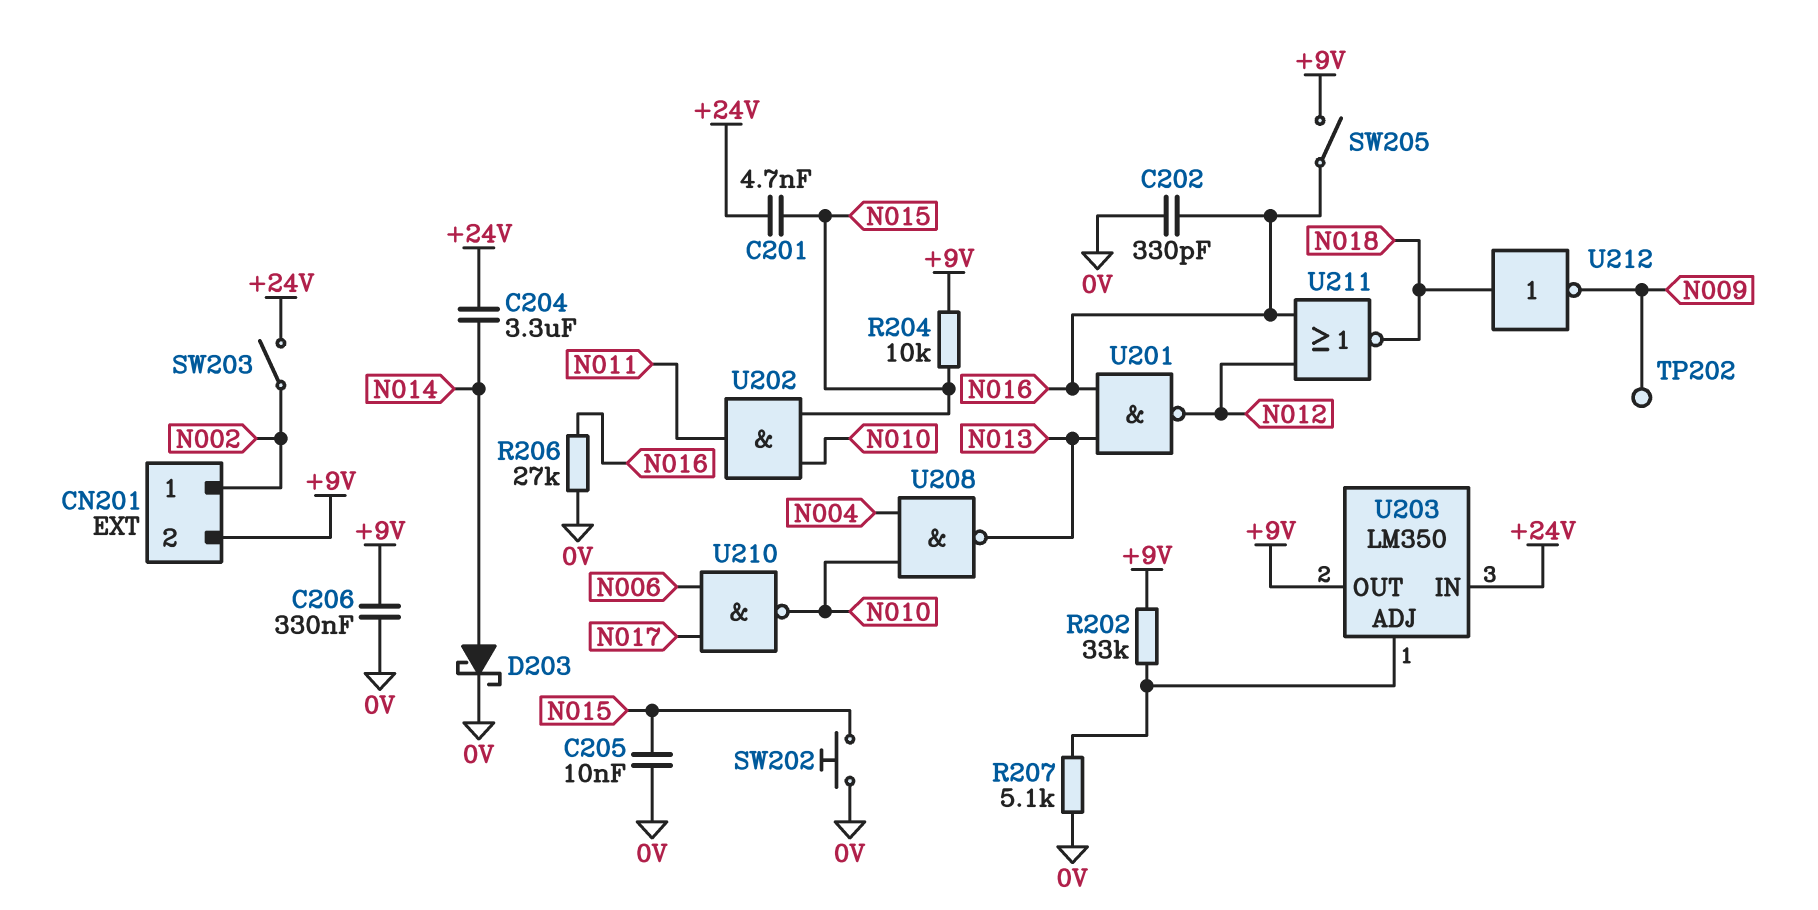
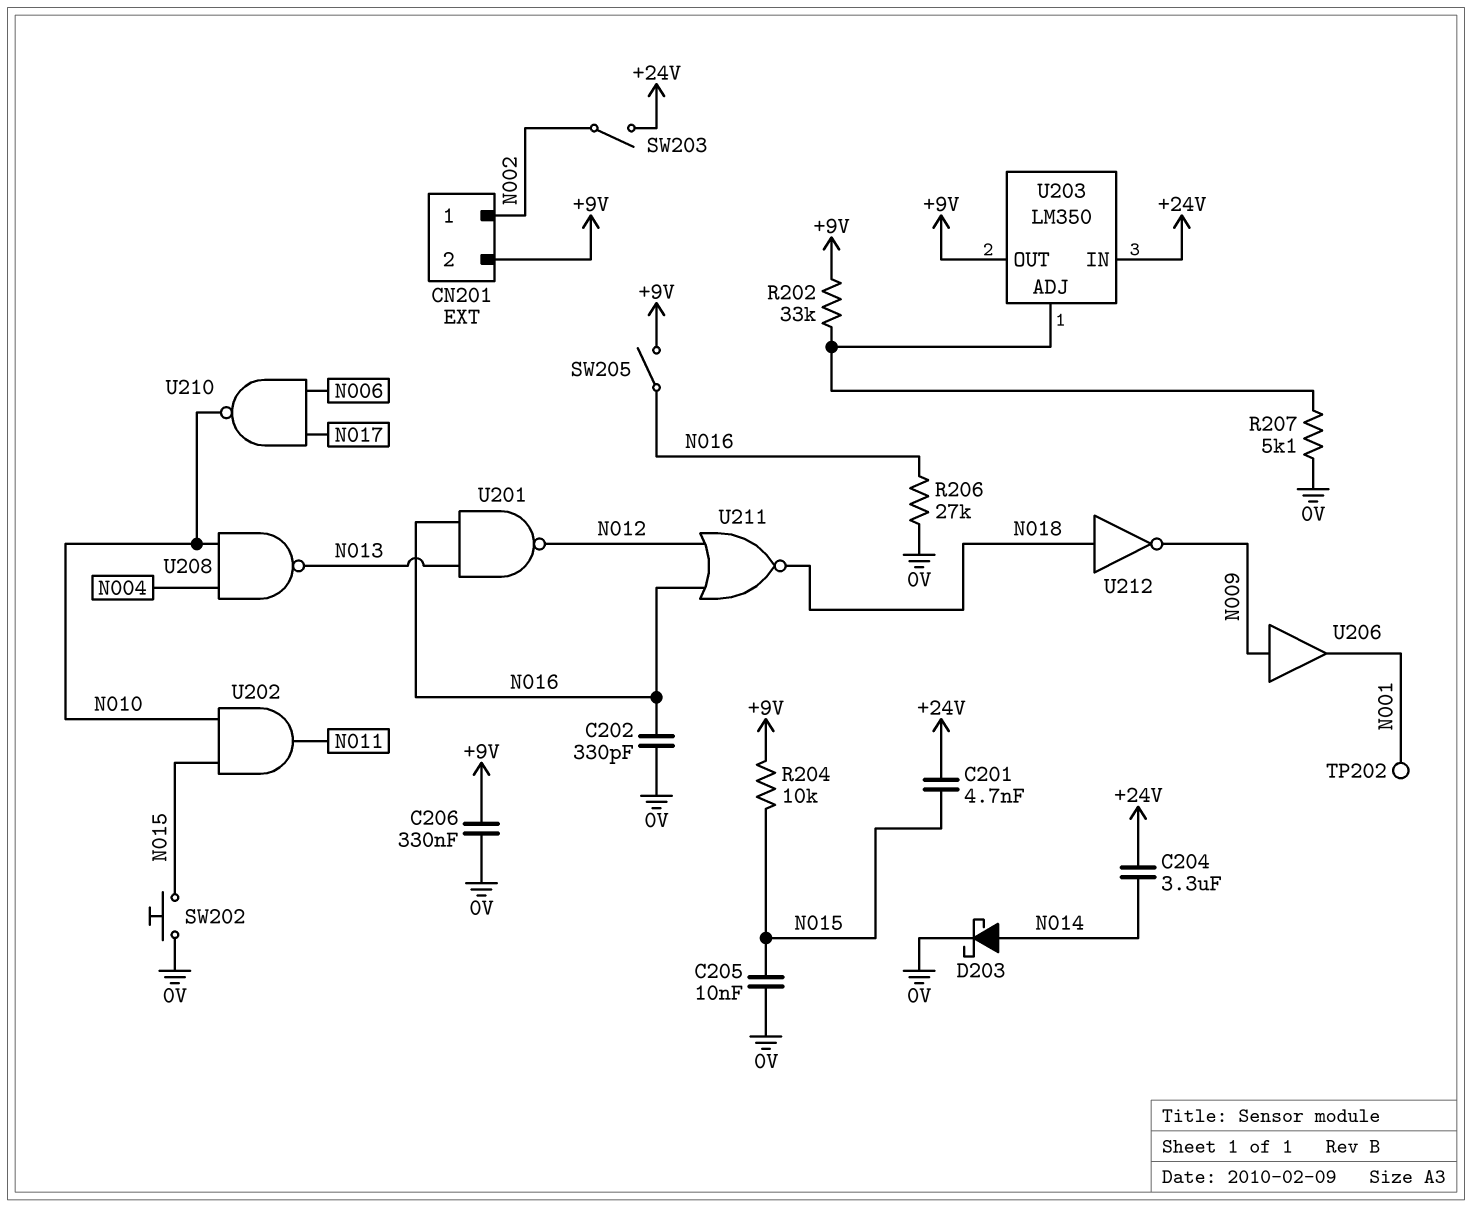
TP202: test point (N009) -> test point (N001)
U206: none -> buffer (in N009, out N001)

